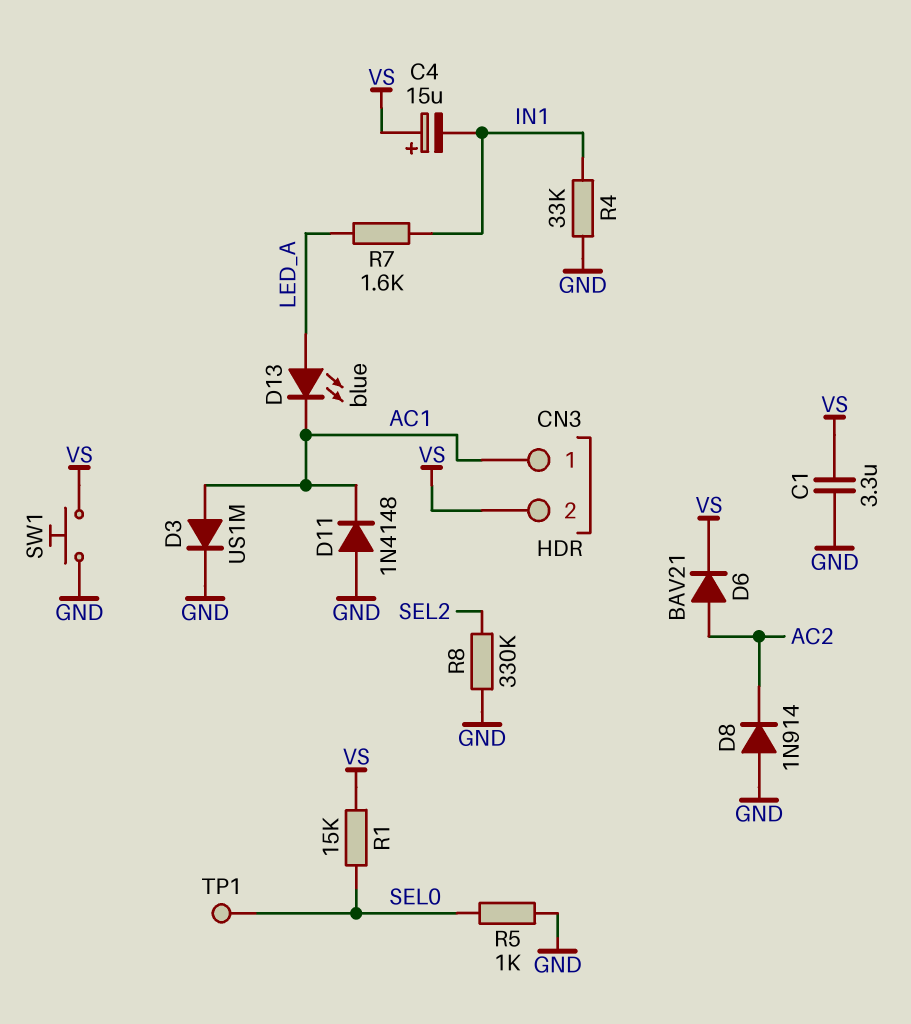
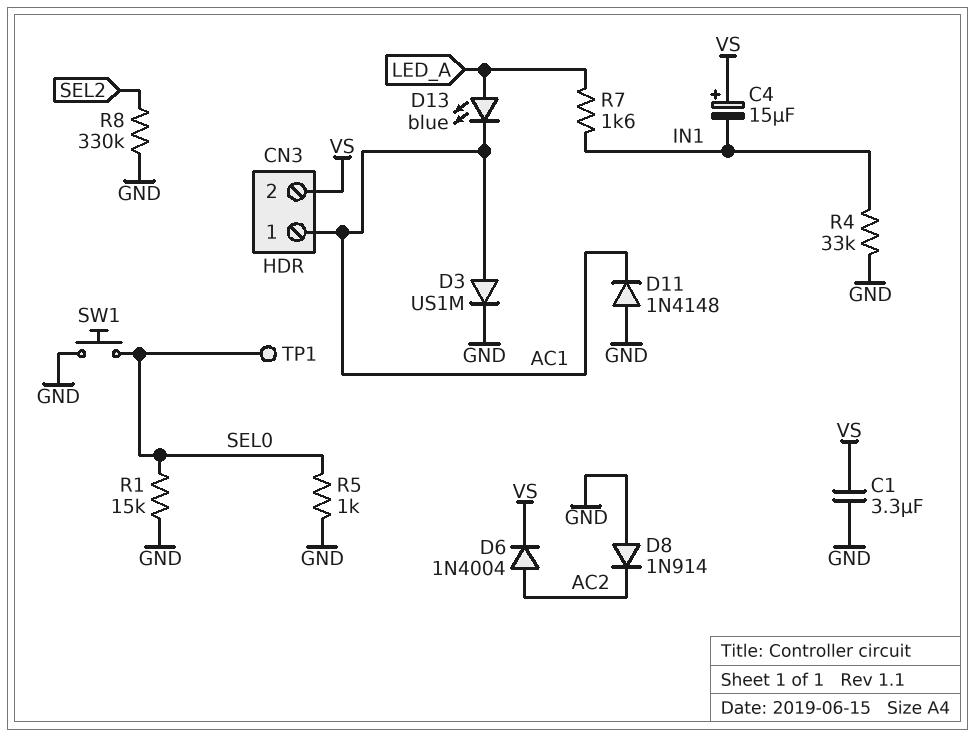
D6: diode BAV21 (A AC2, K VS) -> diode 1N4004 (A AC2, K VS)
R1: 15k (SEL0, VS) -> 15k (GND, SEL0)
SW1: button (GND, VS) -> button (GND, SEL0)

